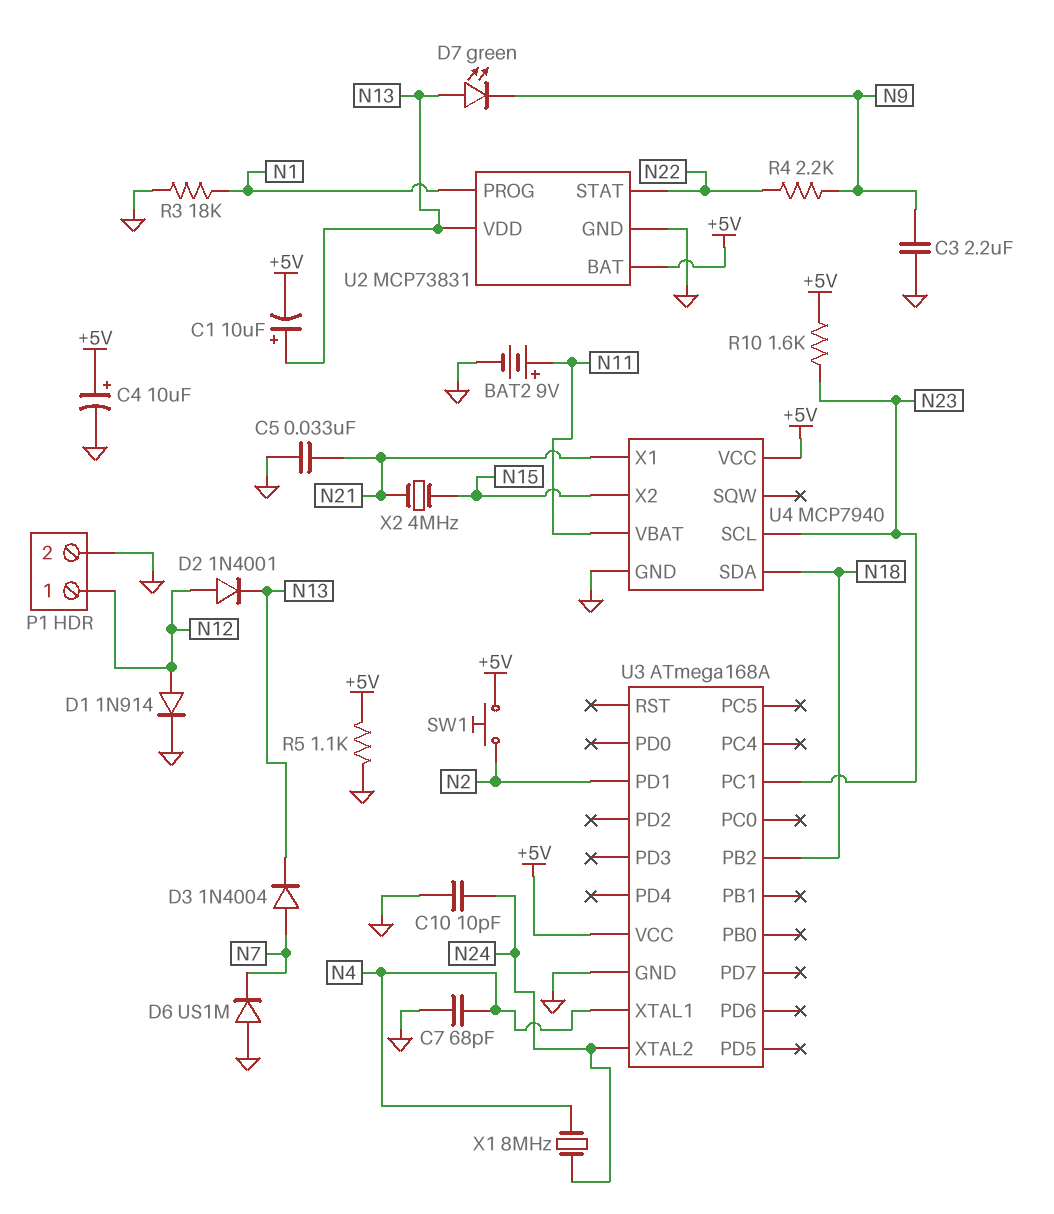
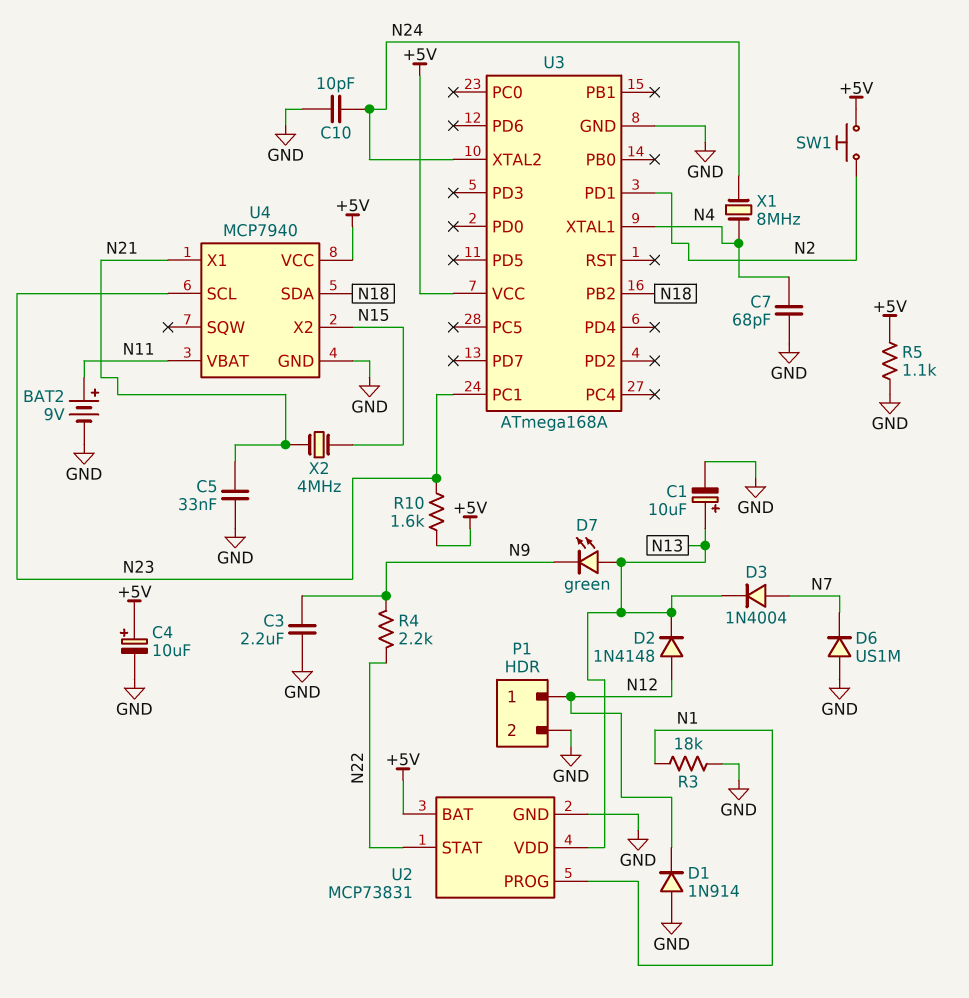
C1: 10uF (plus N13, minus +5V) -> 10uF (plus N13, minus GND)
D1: diode 1N914 (A N12, K GND) -> diode 1N914 (A GND, K N12)
D2: diode 1N4001 (A N12, K N13) -> diode 1N4148 (A N12, K N13)

